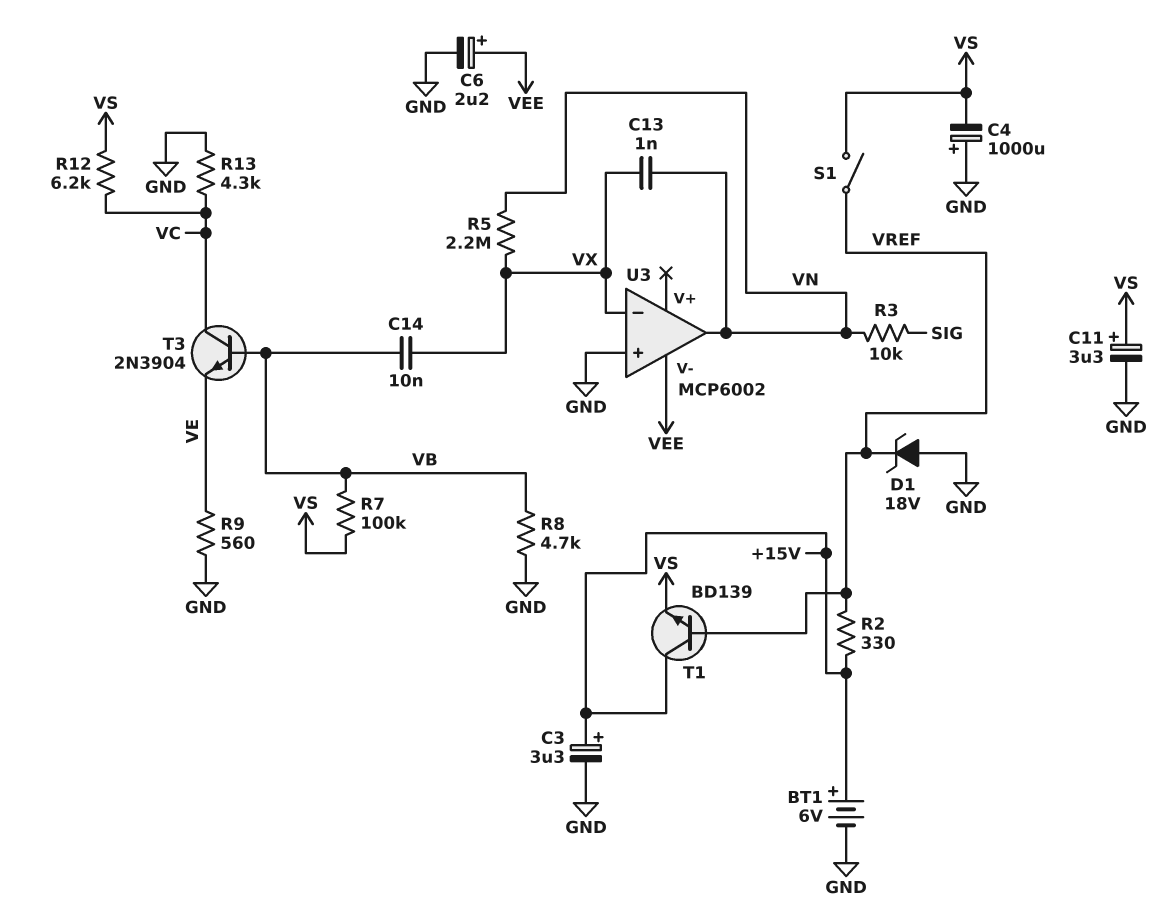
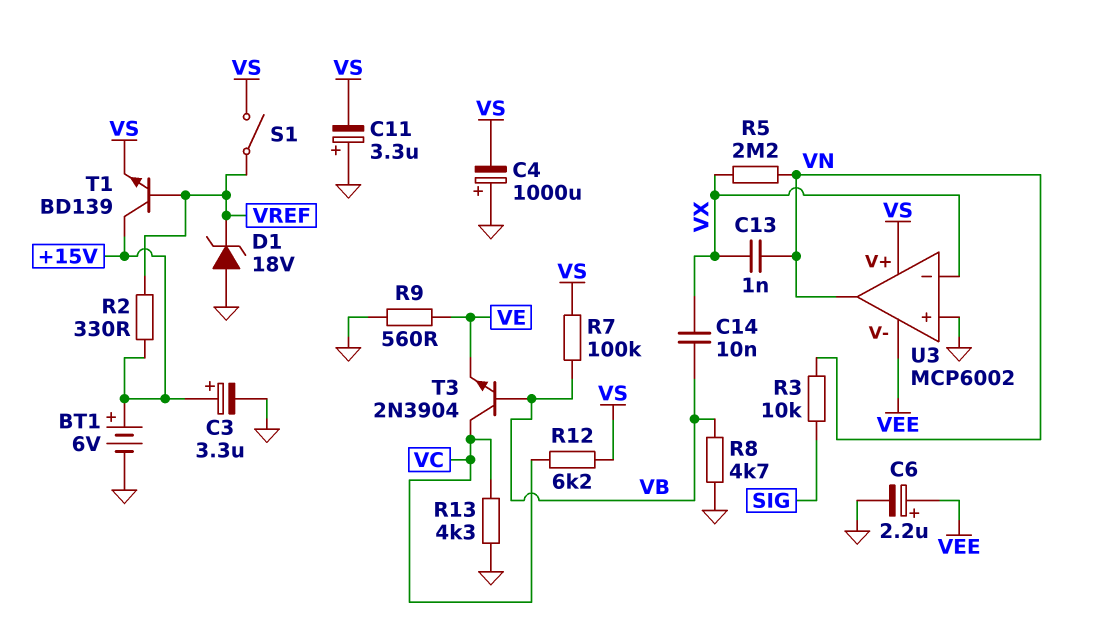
C11: 3.3uF (plus VS, minus GND) -> 3.3uF (plus GND, minus VS)
U3 pin V+: none -> VS

